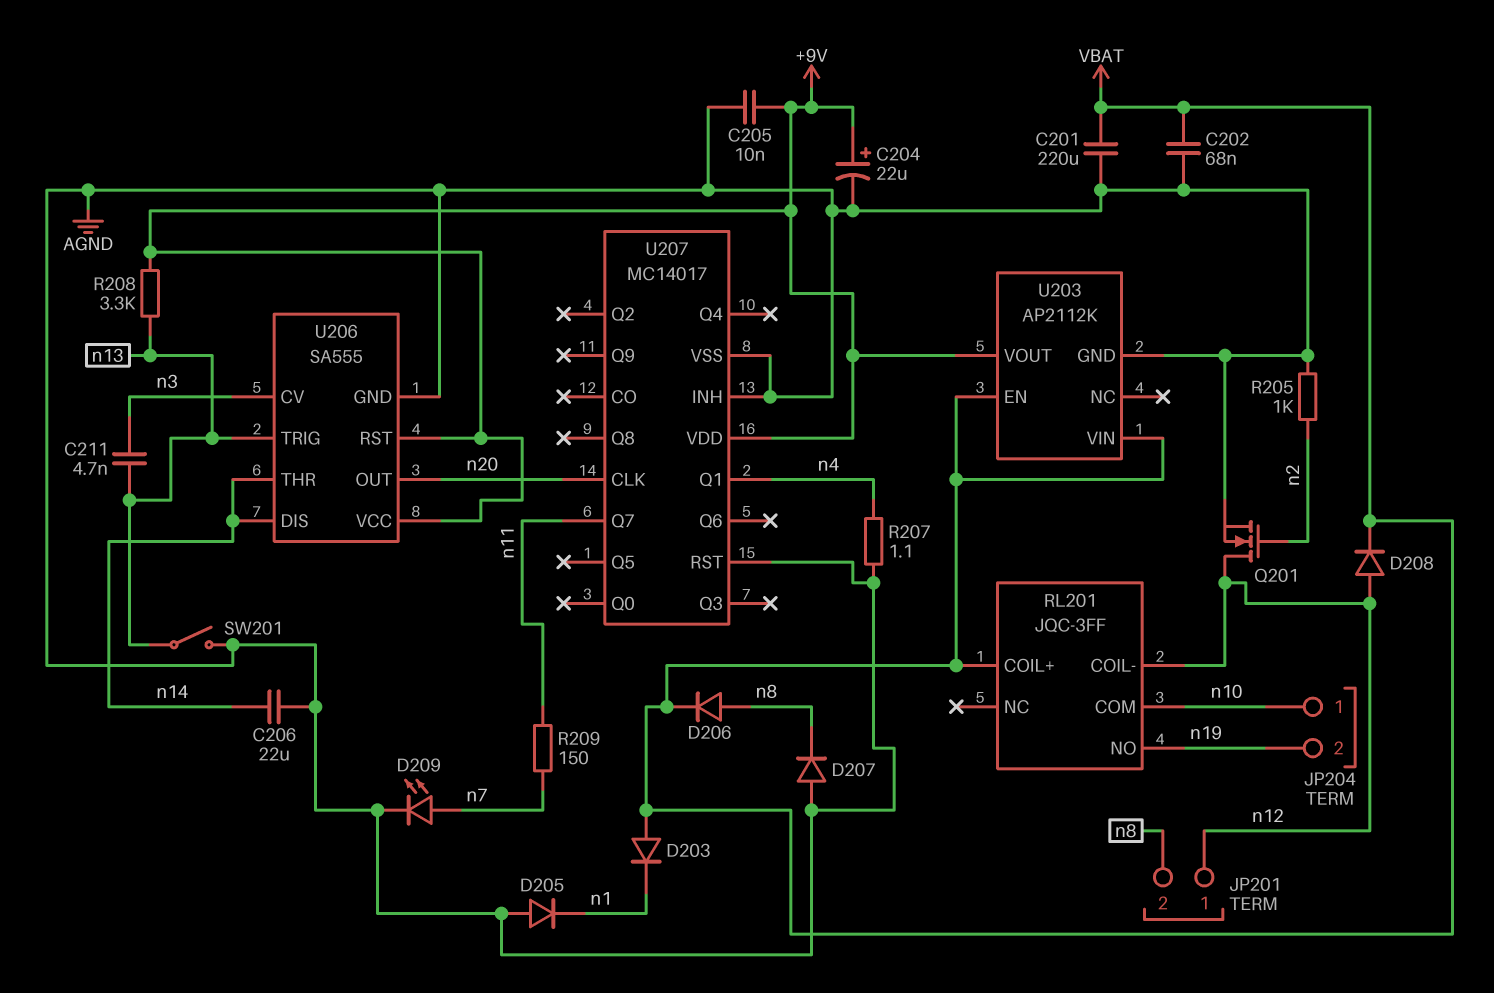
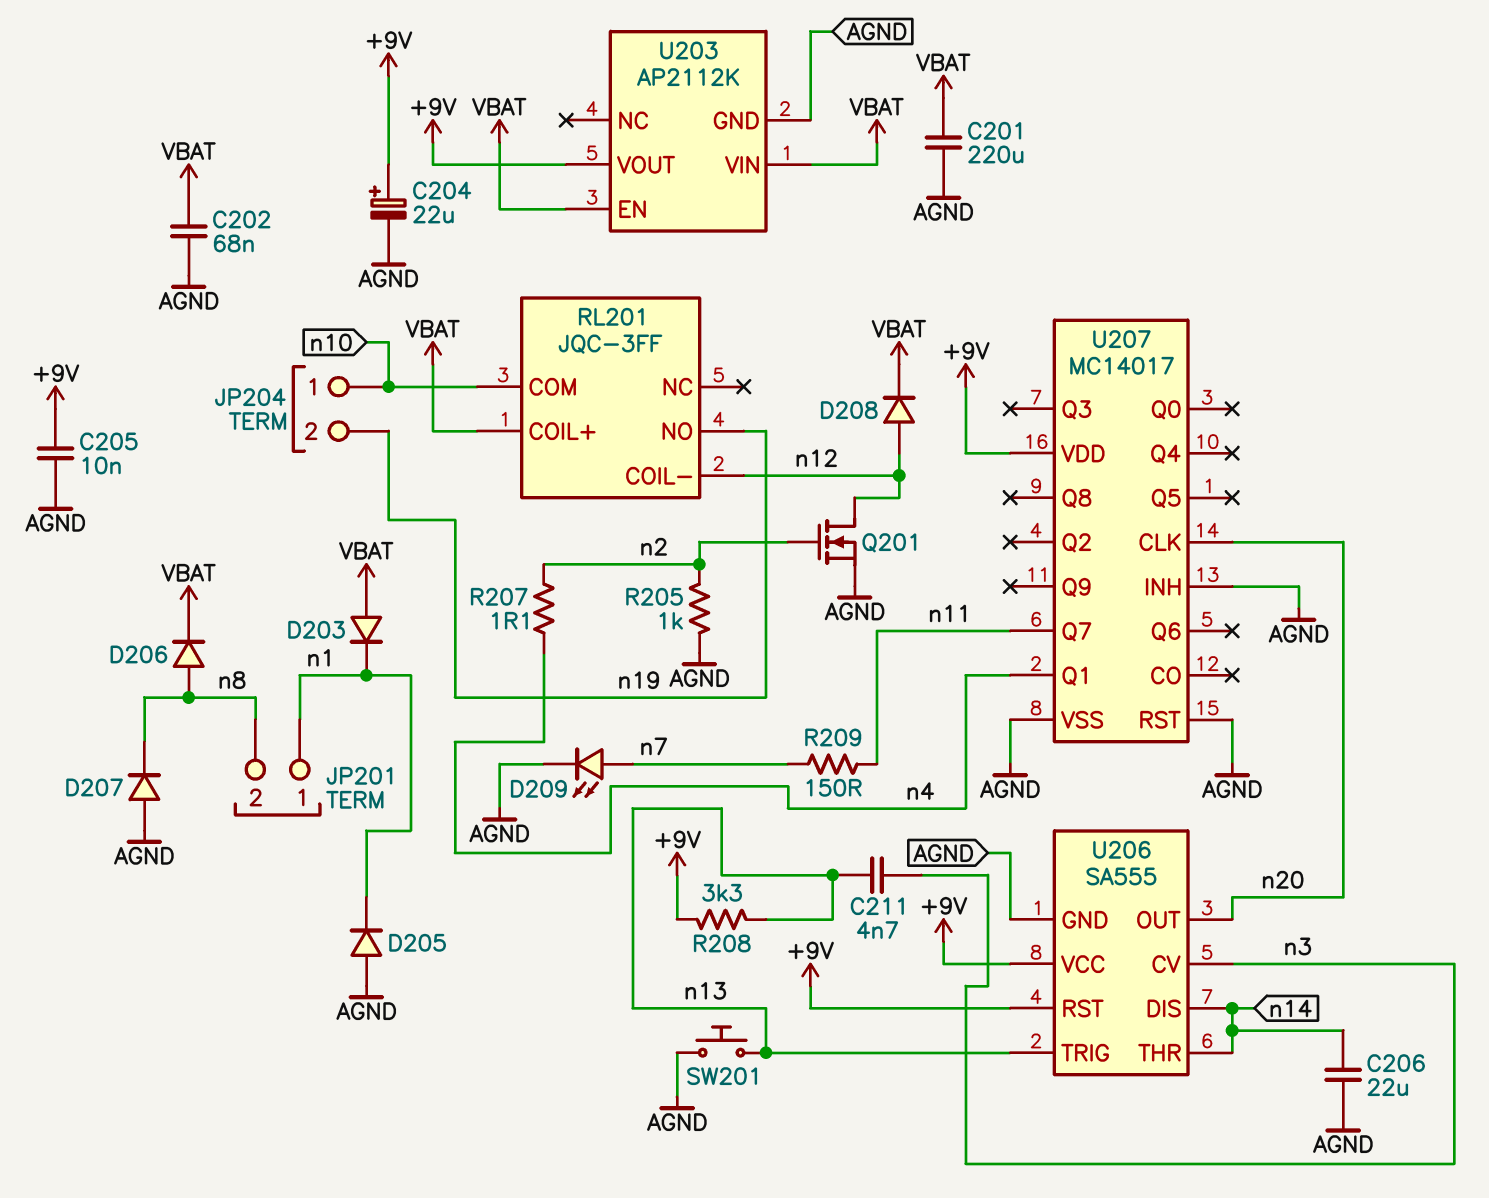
JP201 pin 1: n12 -> n1
R207: 1.1 (AGND, n4) -> 1.1 (n2, n4)
SW201: switch (AGND, n13) -> button (AGND, n13)

